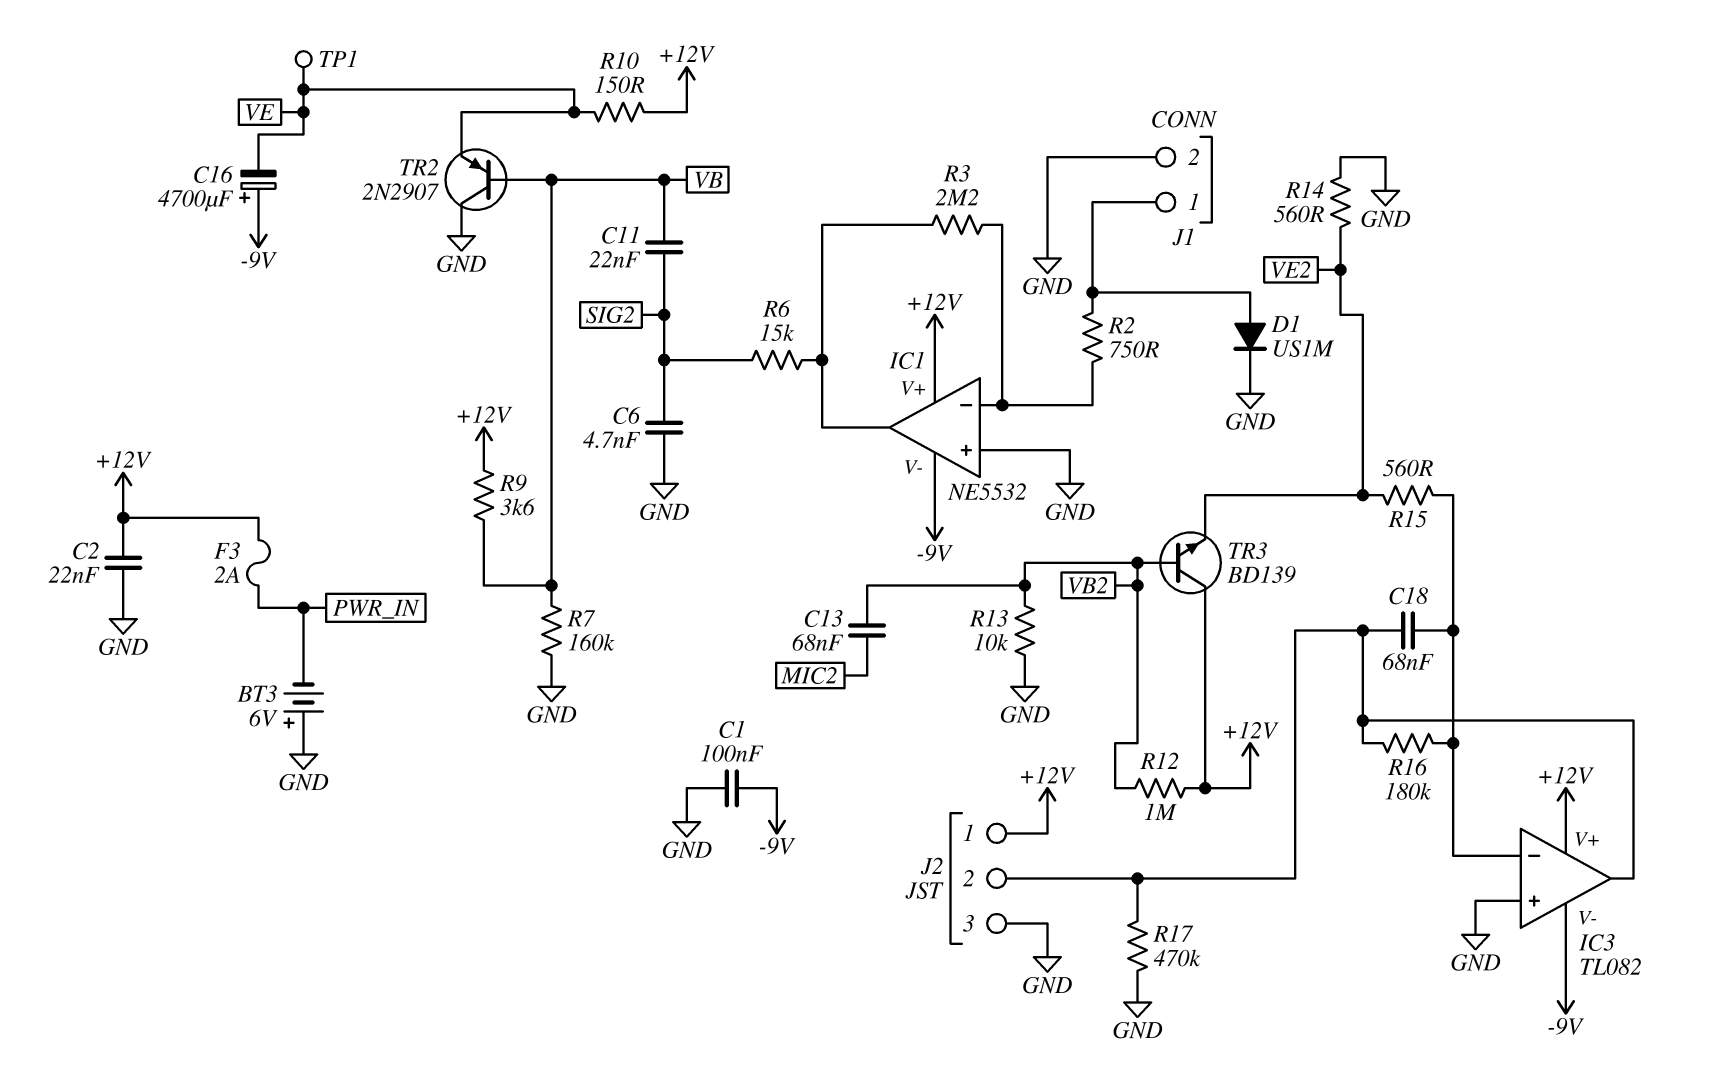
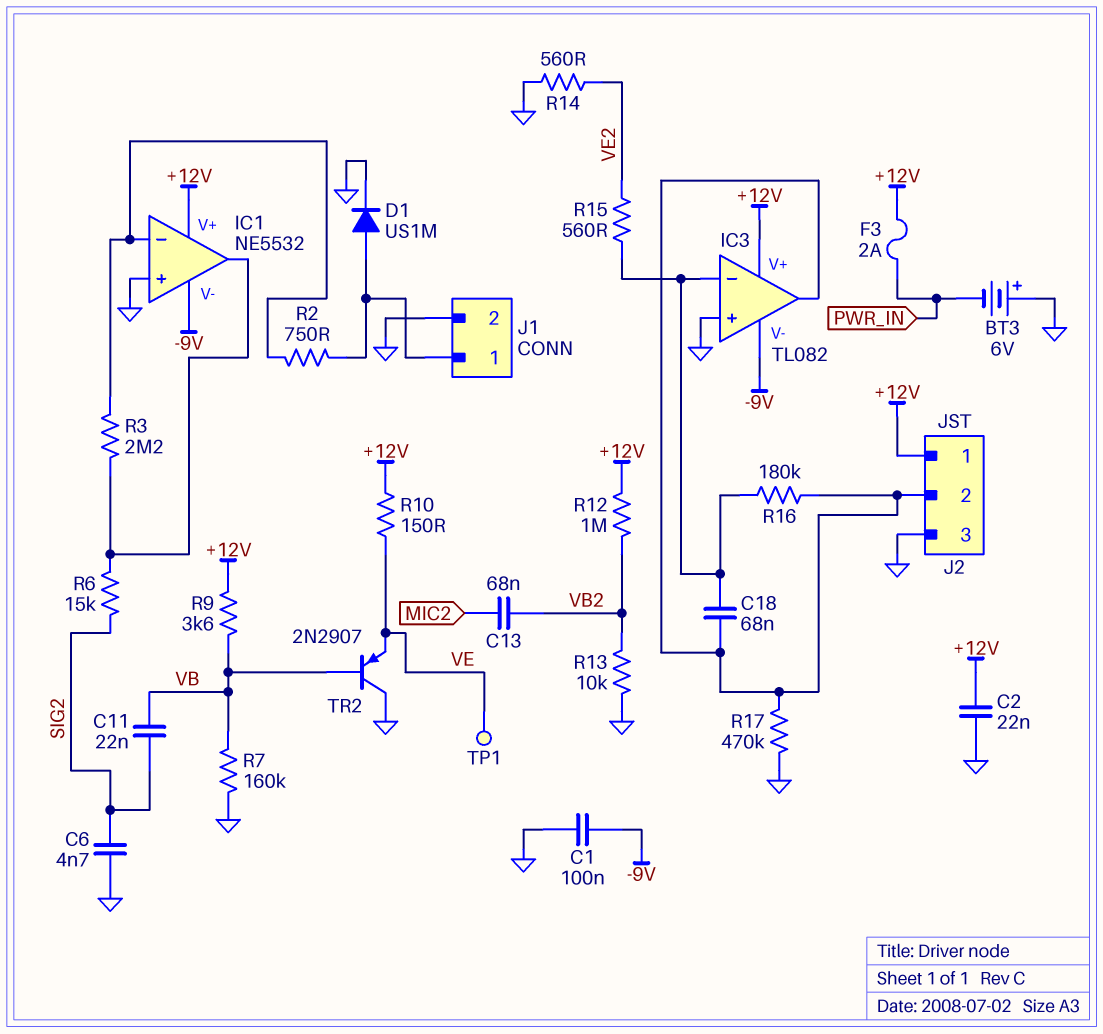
C16: 4700uF (plus -9V, minus VE) -> none
TR3: NPN BD139 (B VB2, C +12V, E VE2) -> none

